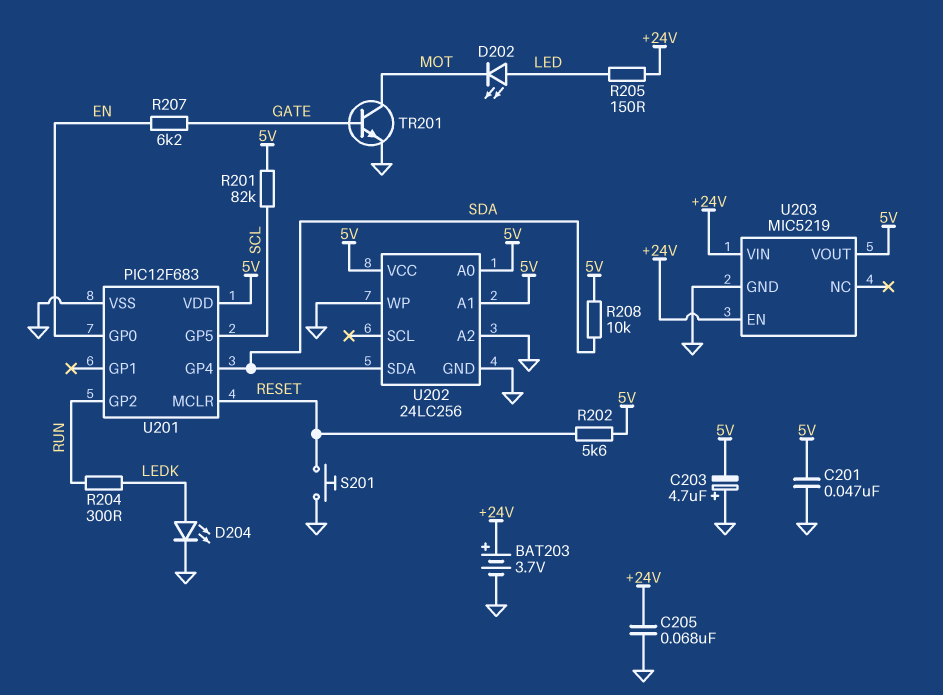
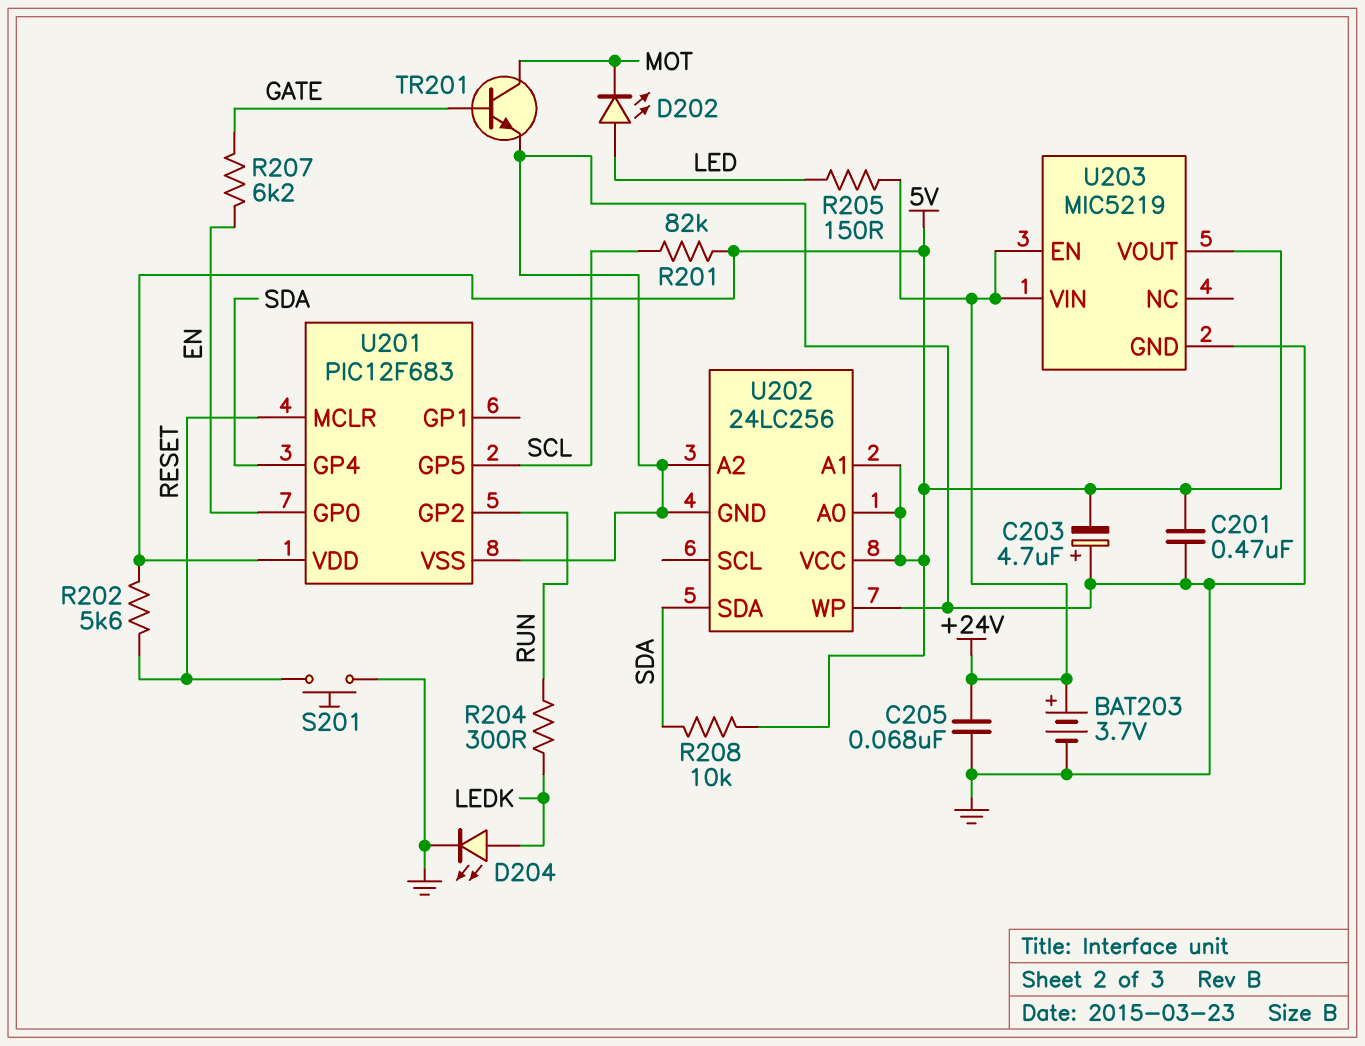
C201: 47nF (5V, GND) -> 470nF (5V, GND)

